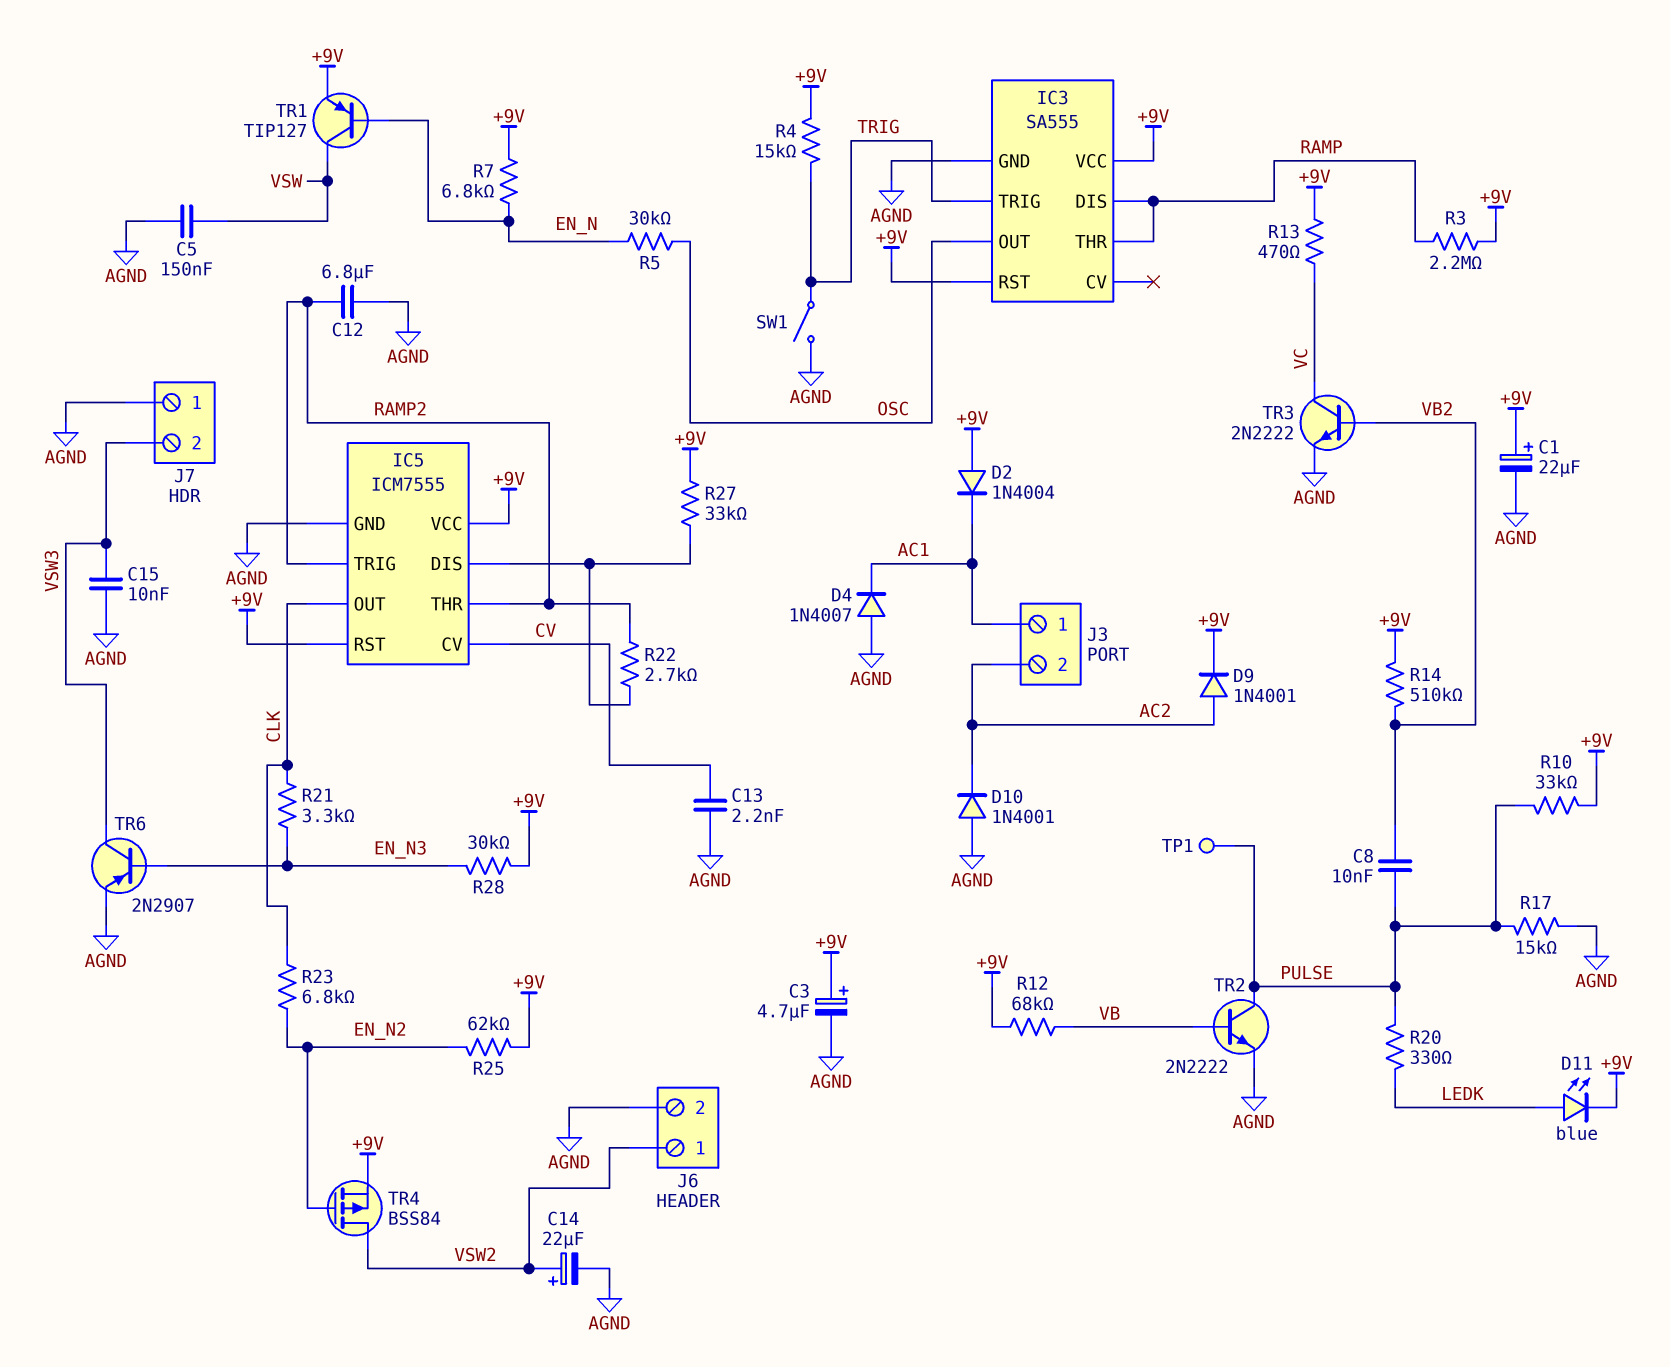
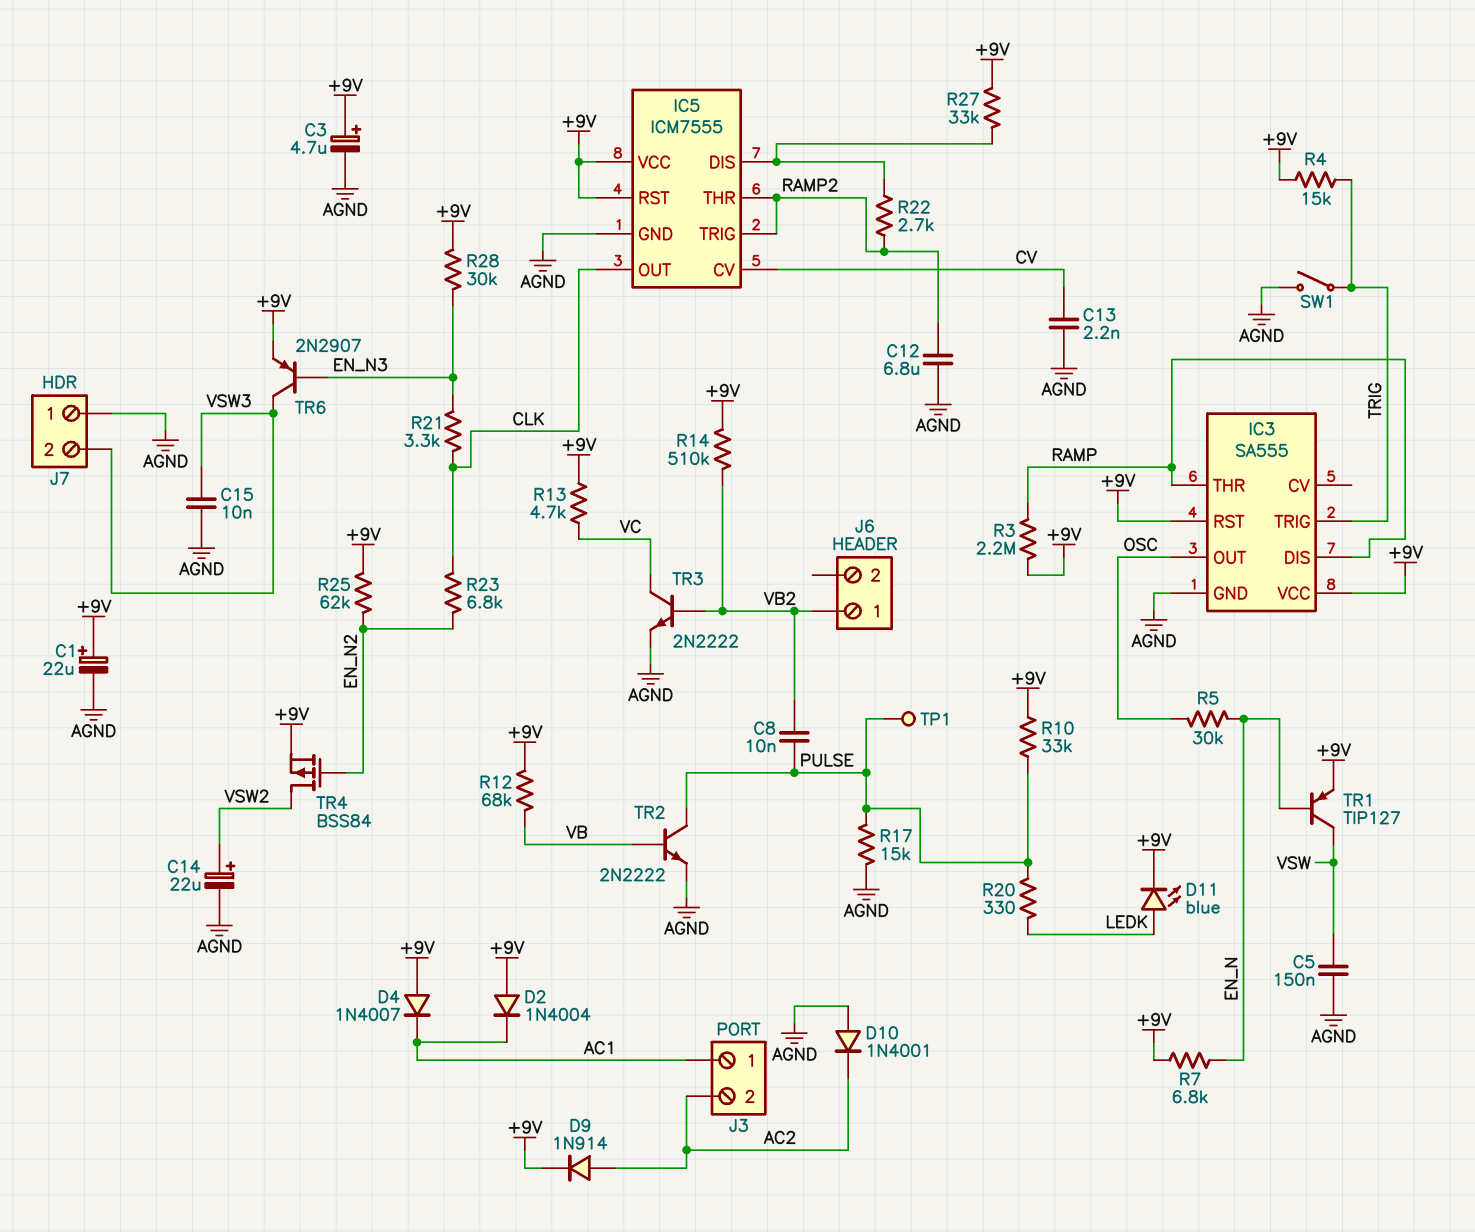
D4: diode 1N4007 (A AGND, K AC1) -> diode 1N4007 (A +9V, K AC1)
D9: diode 1N4001 (A AC2, K +9V) -> diode 1N914 (A AC2, K +9V)
J6 pin 1: VSW2 -> VB2
J6 pin 2: AGND -> none
R13: 470 (+9V, VC) -> 4.7k (+9V, VC)
TR6: PNP 2N2907 (B EN_N3, C VSW3, E AGND) -> PNP 2N2907 (B EN_N3, C VSW3, E +9V)

